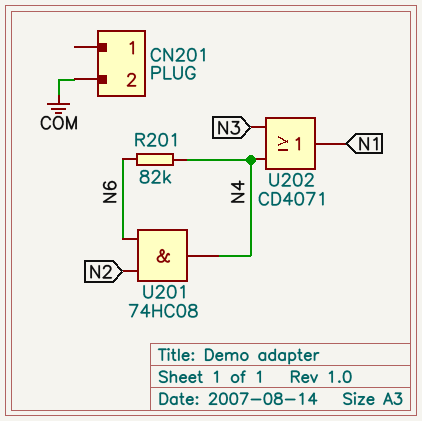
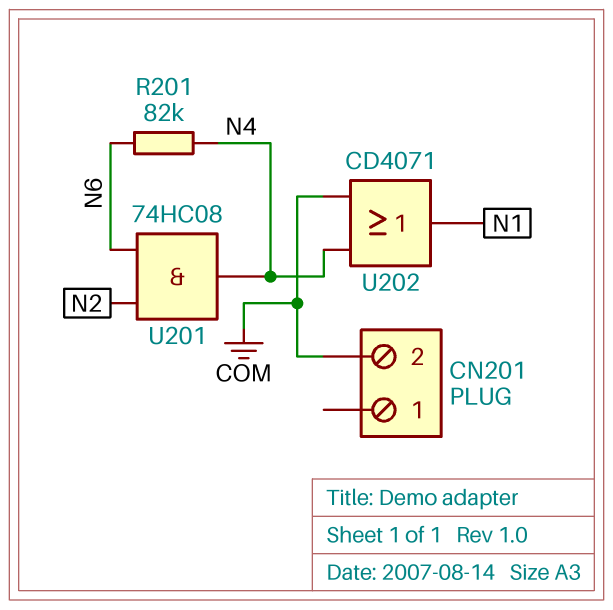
U202: OR CD4071 (in N3, in N4, out N1) -> OR CD4071 (in COM, in N4, out N1)

